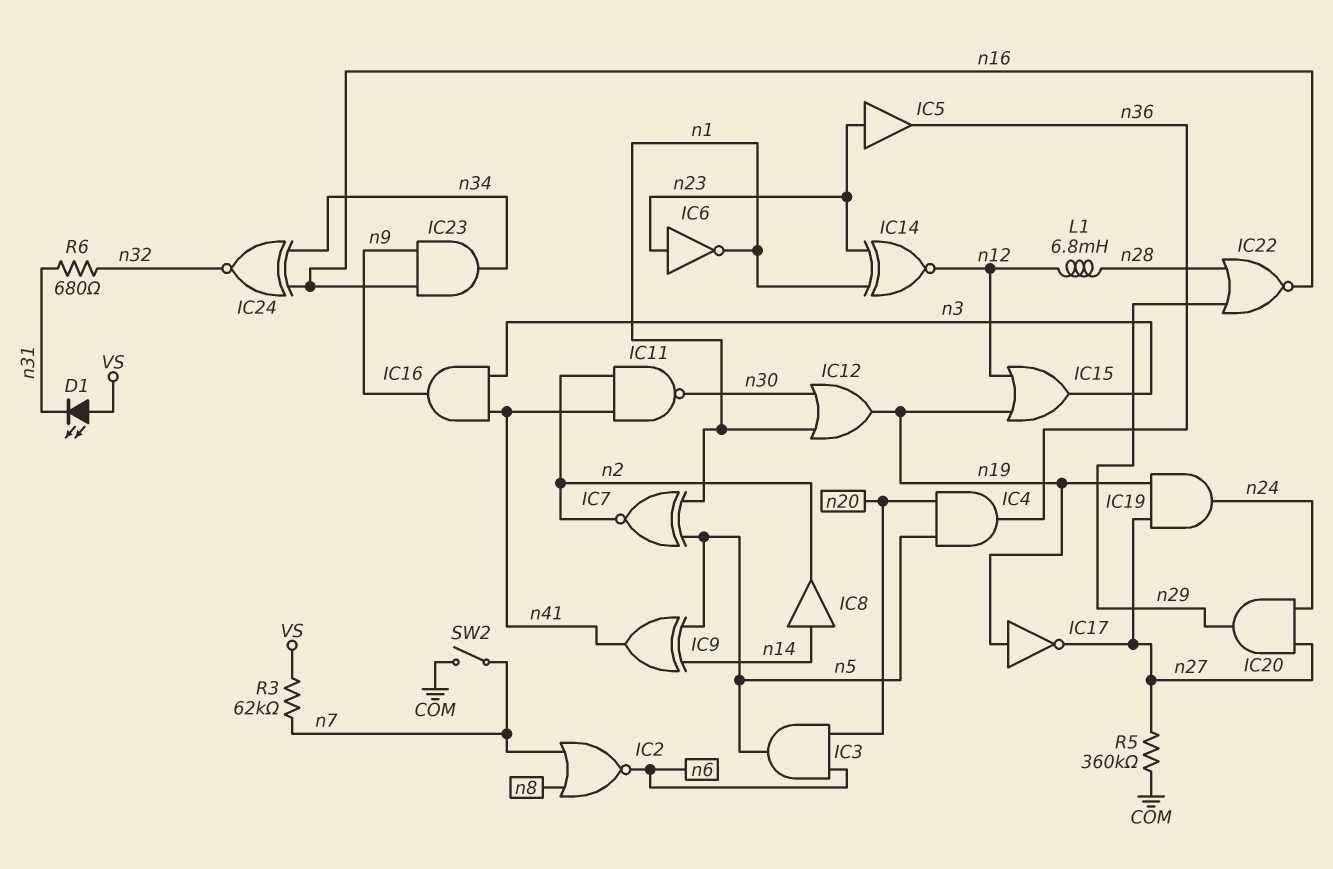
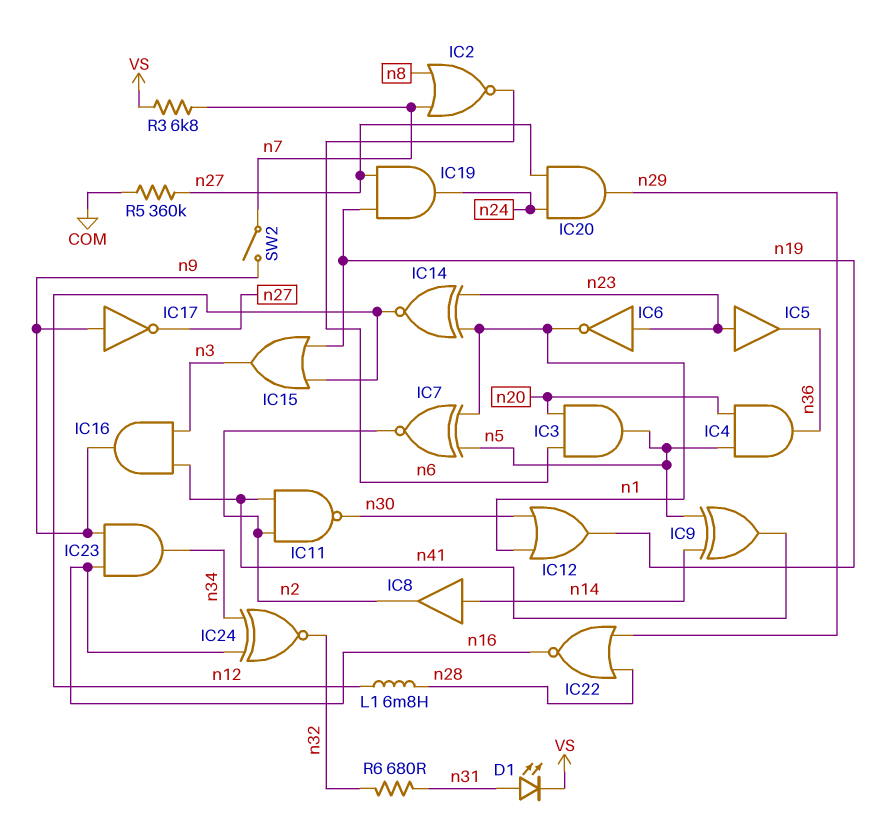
D1: LED (A VS, K n31) -> LED (A n31, K VS)
IC17: NOT (in n19, out n27) -> NOT (in n9, out n27)
R3: 62k (VS, n7) -> 6.8k (VS, n7)
SW2: switch (COM, n7) -> switch (n7, n9)

